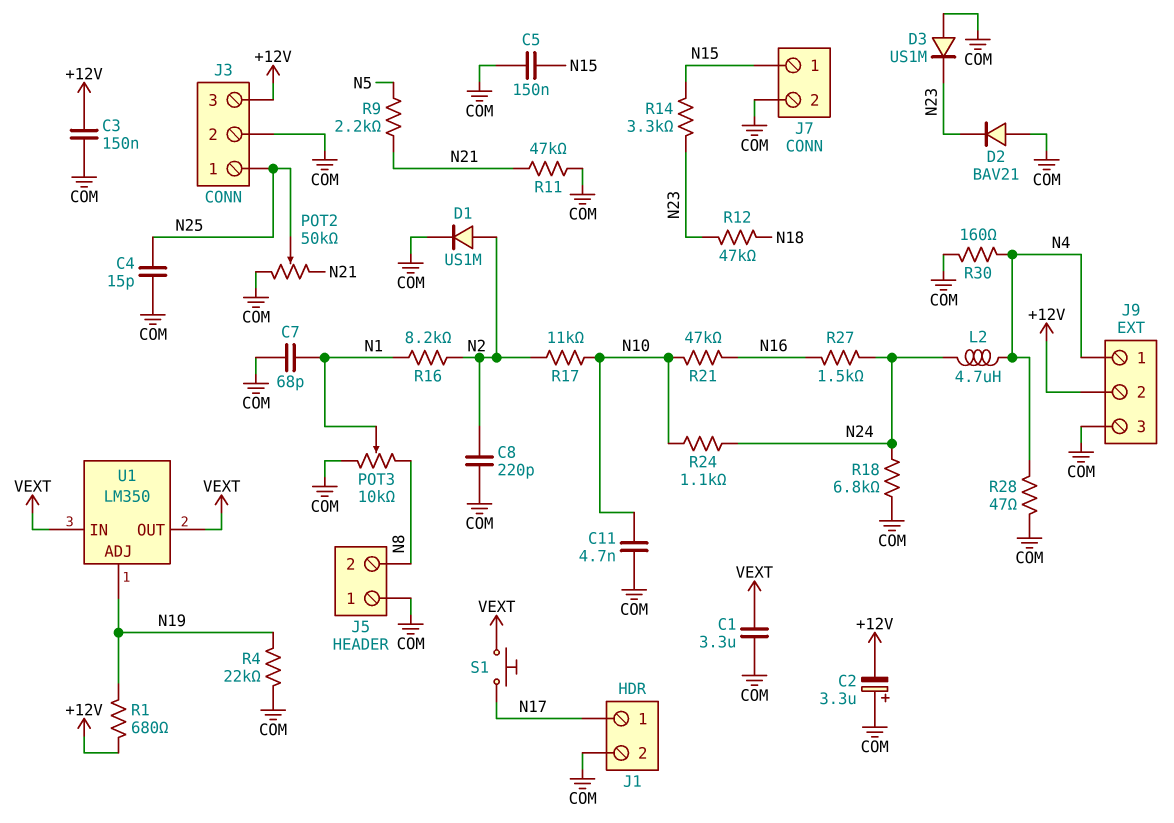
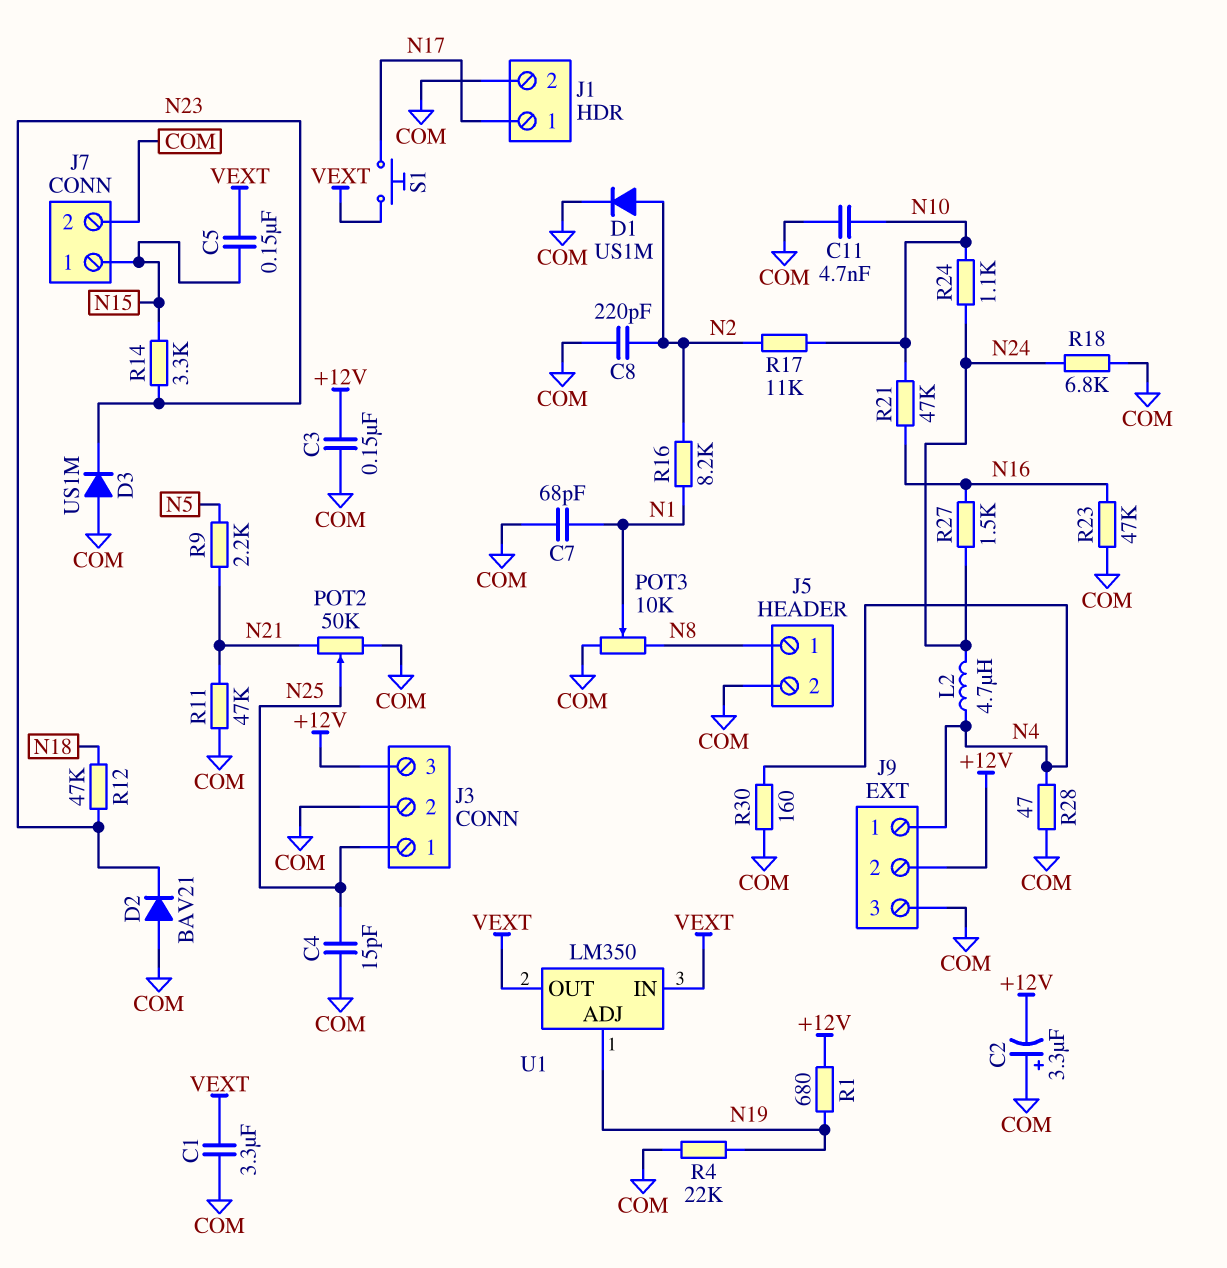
C5: 150nF (COM, N15) -> 150nF (N15, VEXT)
J5 pin 1: COM -> N8
J5 pin 2: N8 -> COM
R23: none -> 47k (COM, N16)

